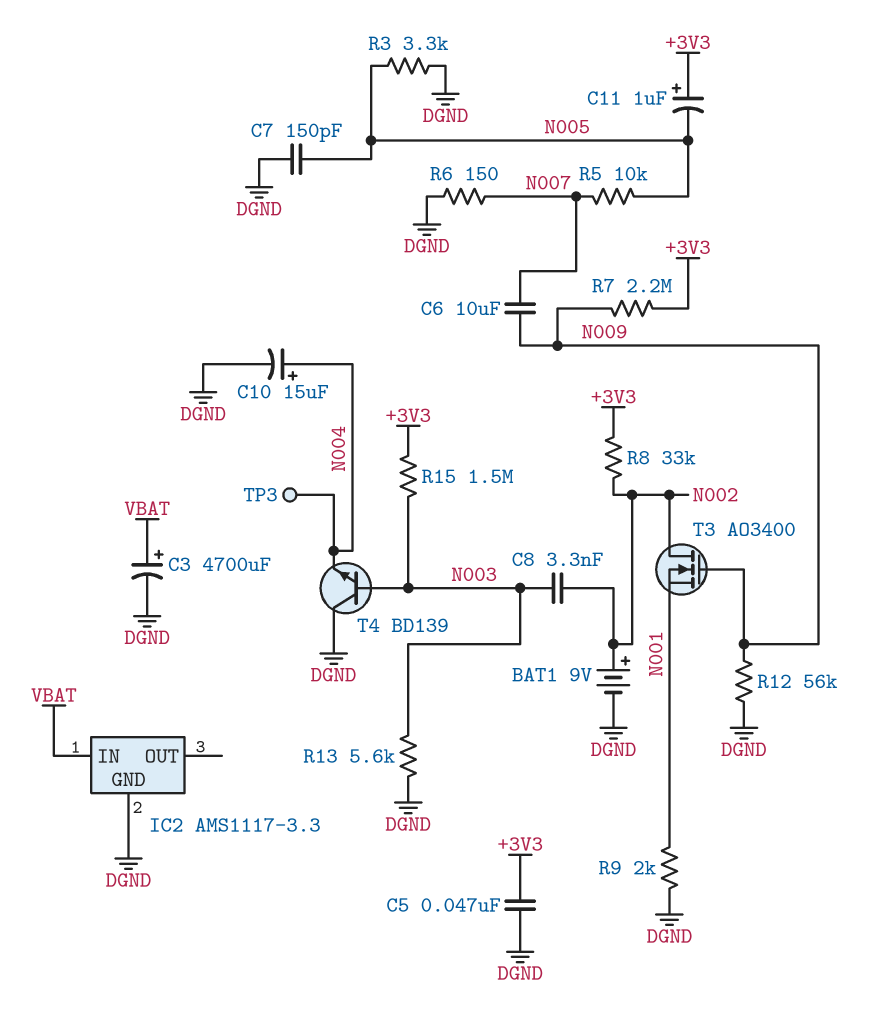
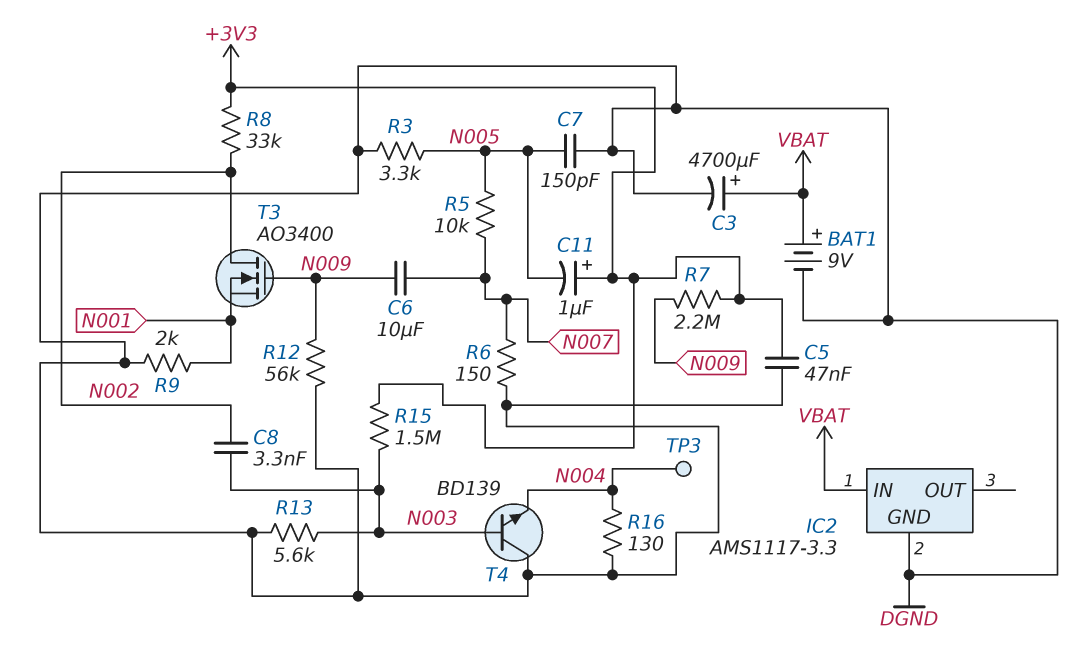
BAT1: 9V (plus N002, minus DGND) -> 9V (plus VBAT, minus DGND)
C10: 15uF (plus N004, minus DGND) -> none
R16: none -> 130 (DGND, N004)

